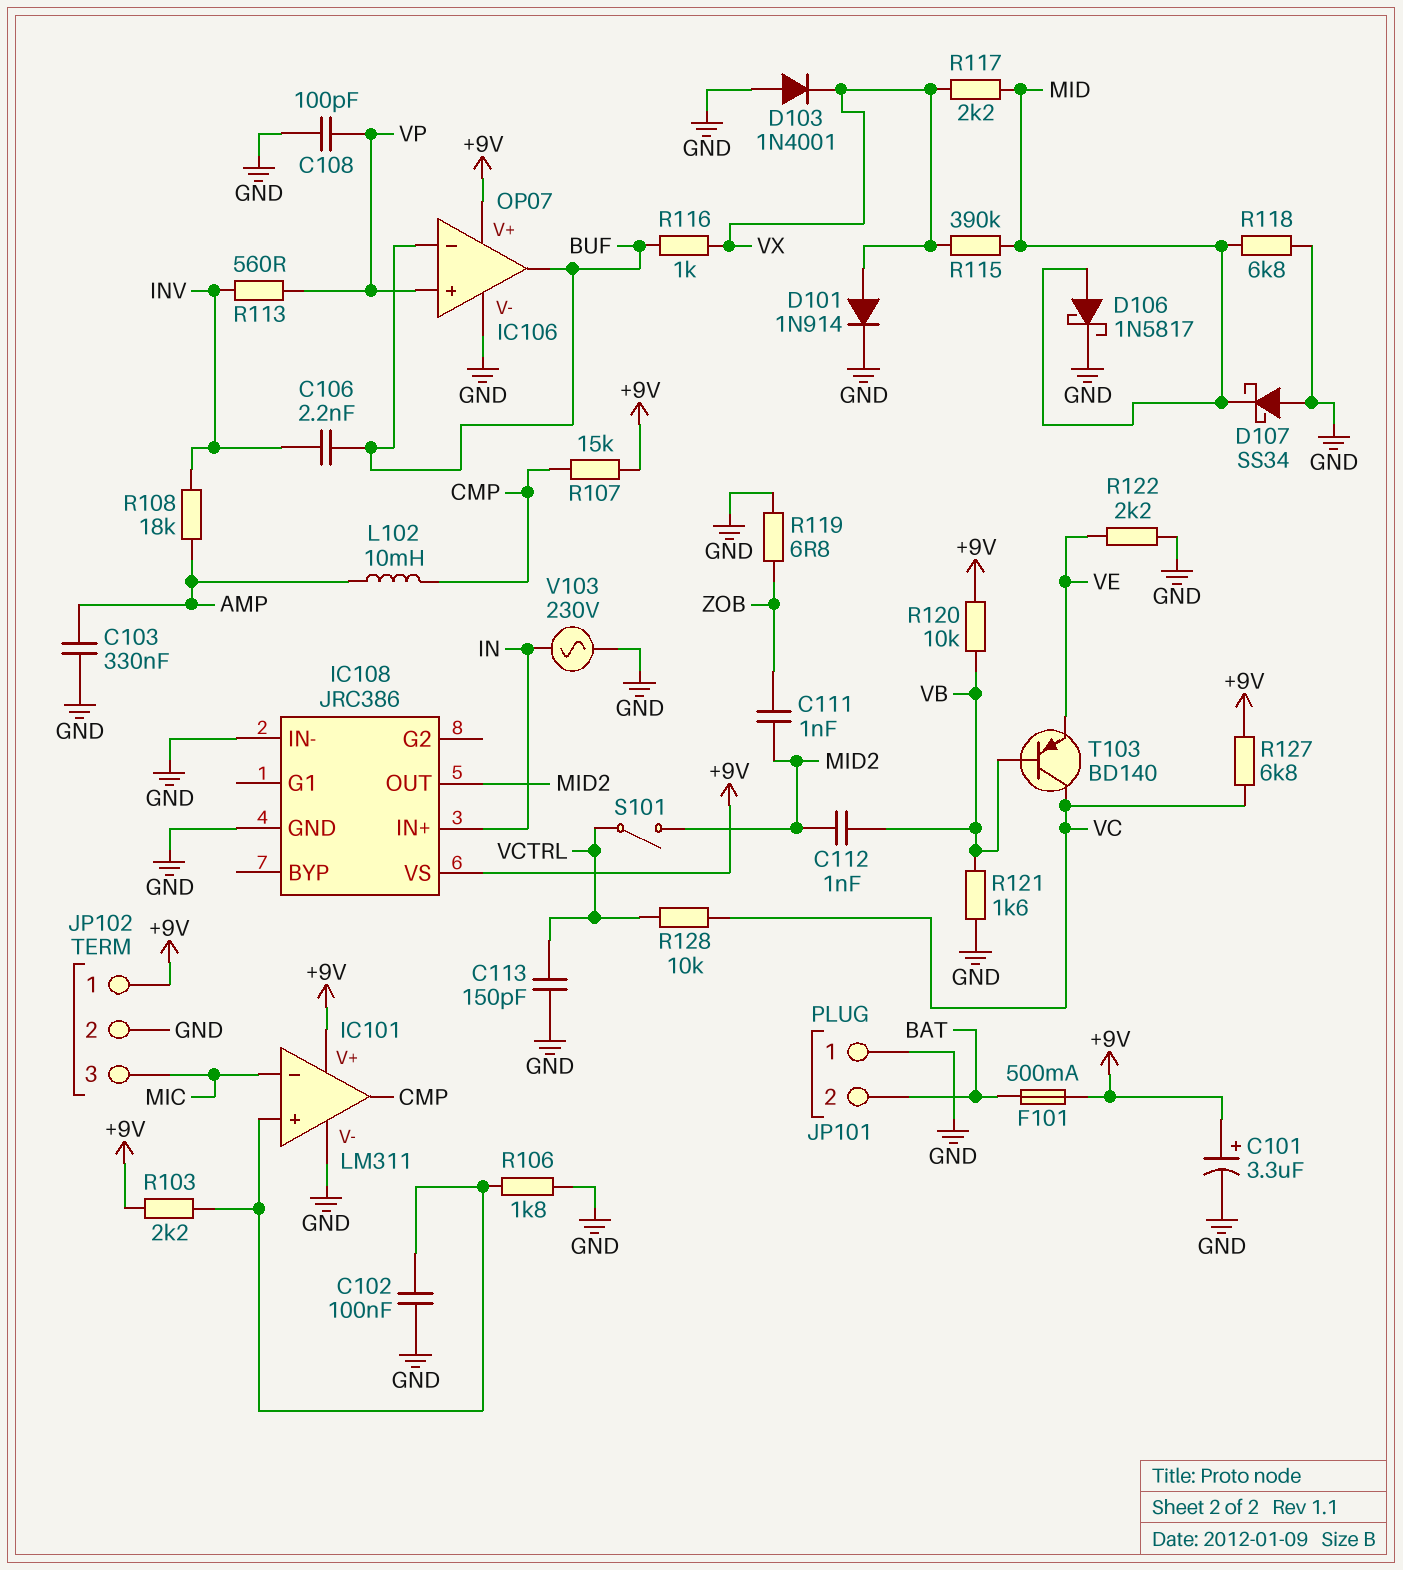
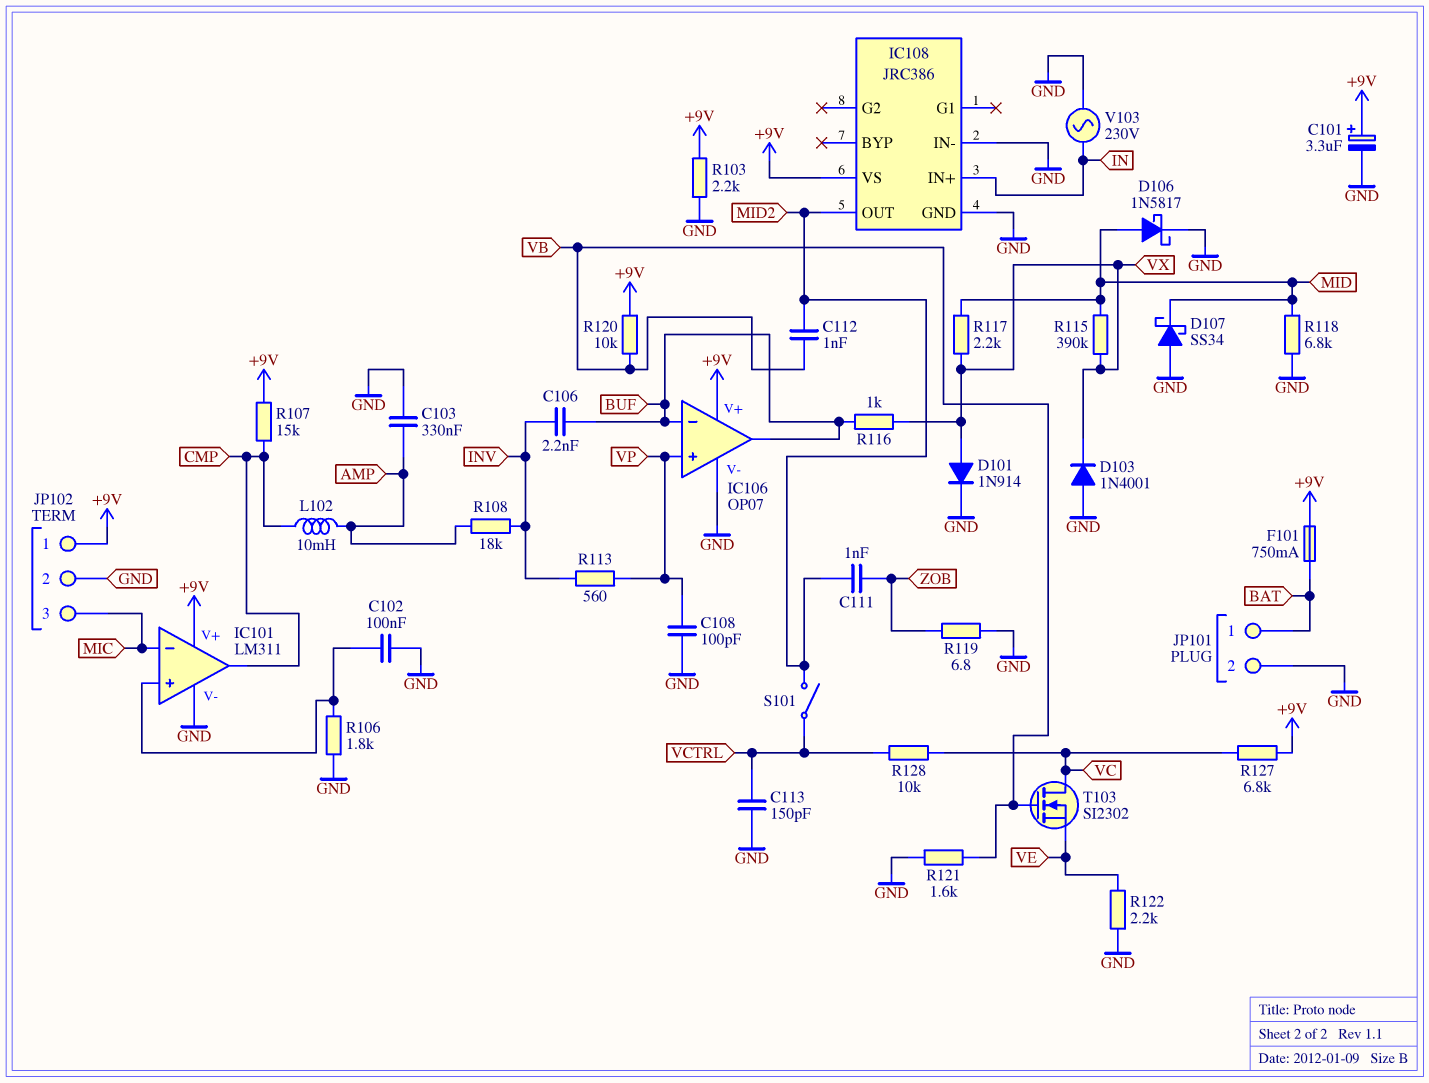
F101: 500mA (+9V, BAT) -> 750mA (+9V, BAT)
JP101 pin 1: GND -> BAT
JP101 pin 2: BAT -> GND
R103: 2.2k (+9V, IC101/in+) -> 2.2k (+9V, GND)
T103: PNP BD140 (B VB, C VC, E VE) -> NMOS SI2302 (G VB, D VC, S VE)

